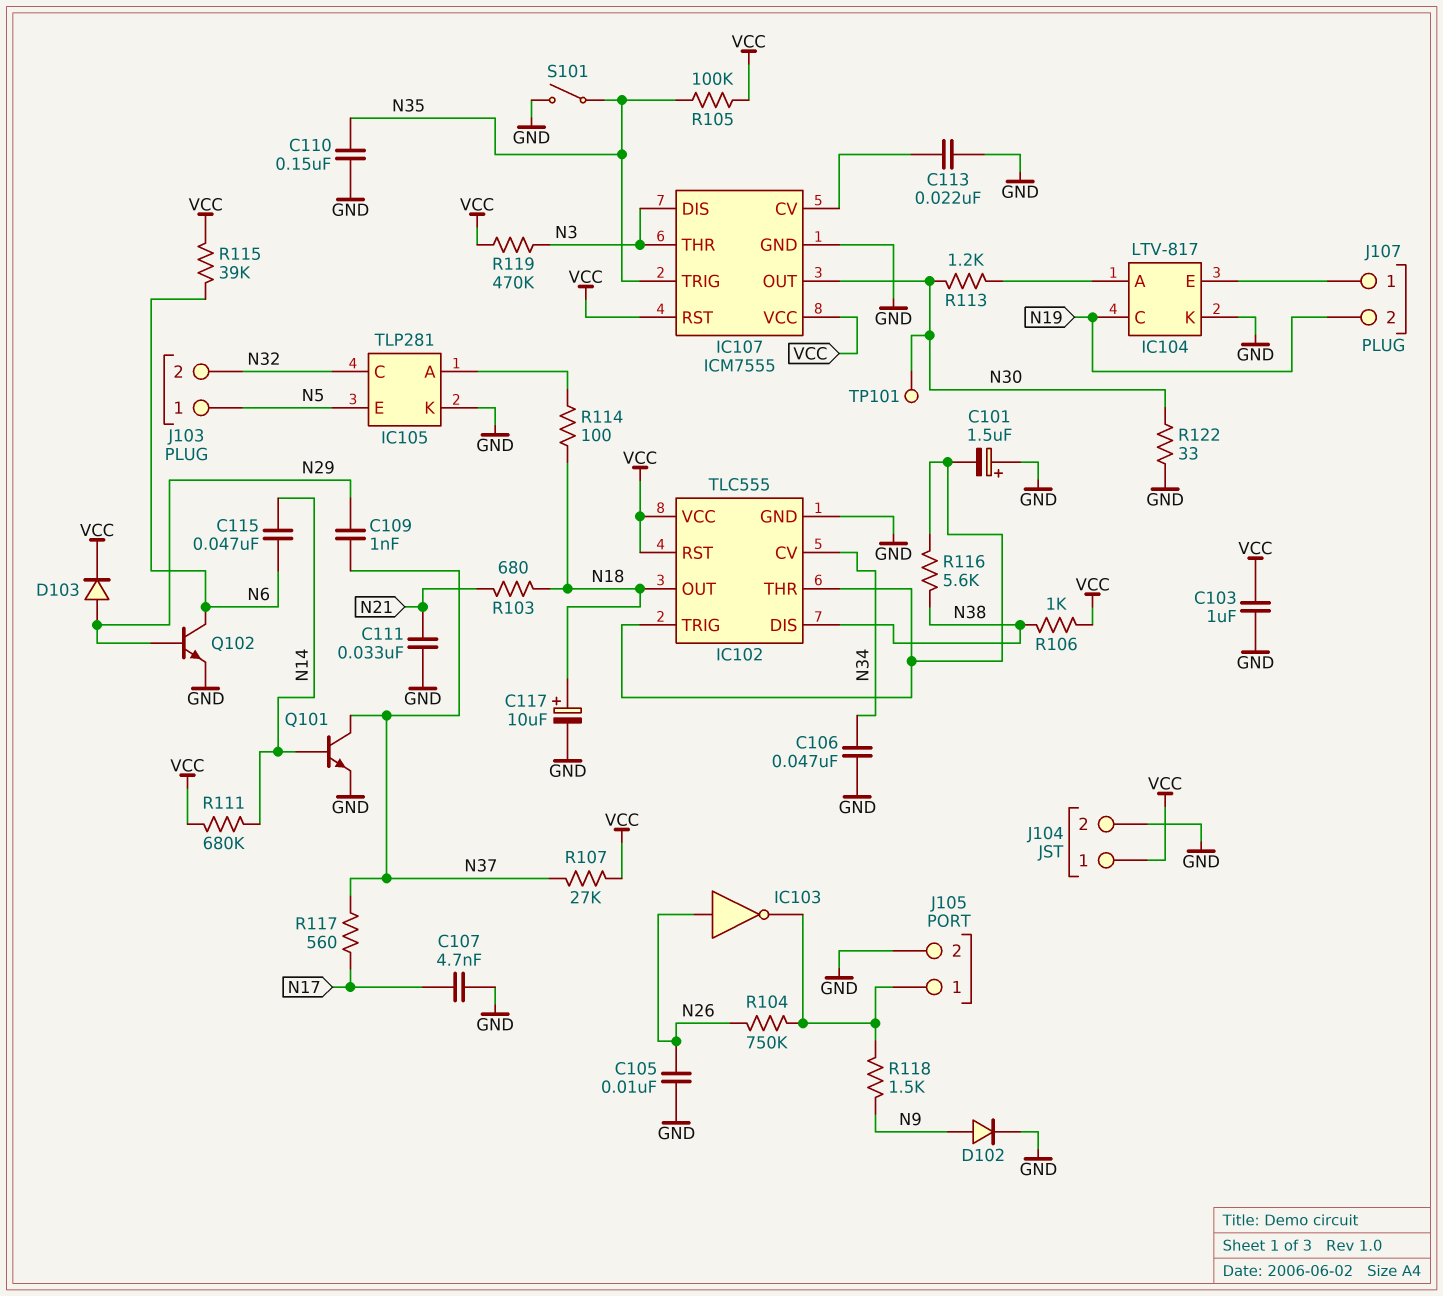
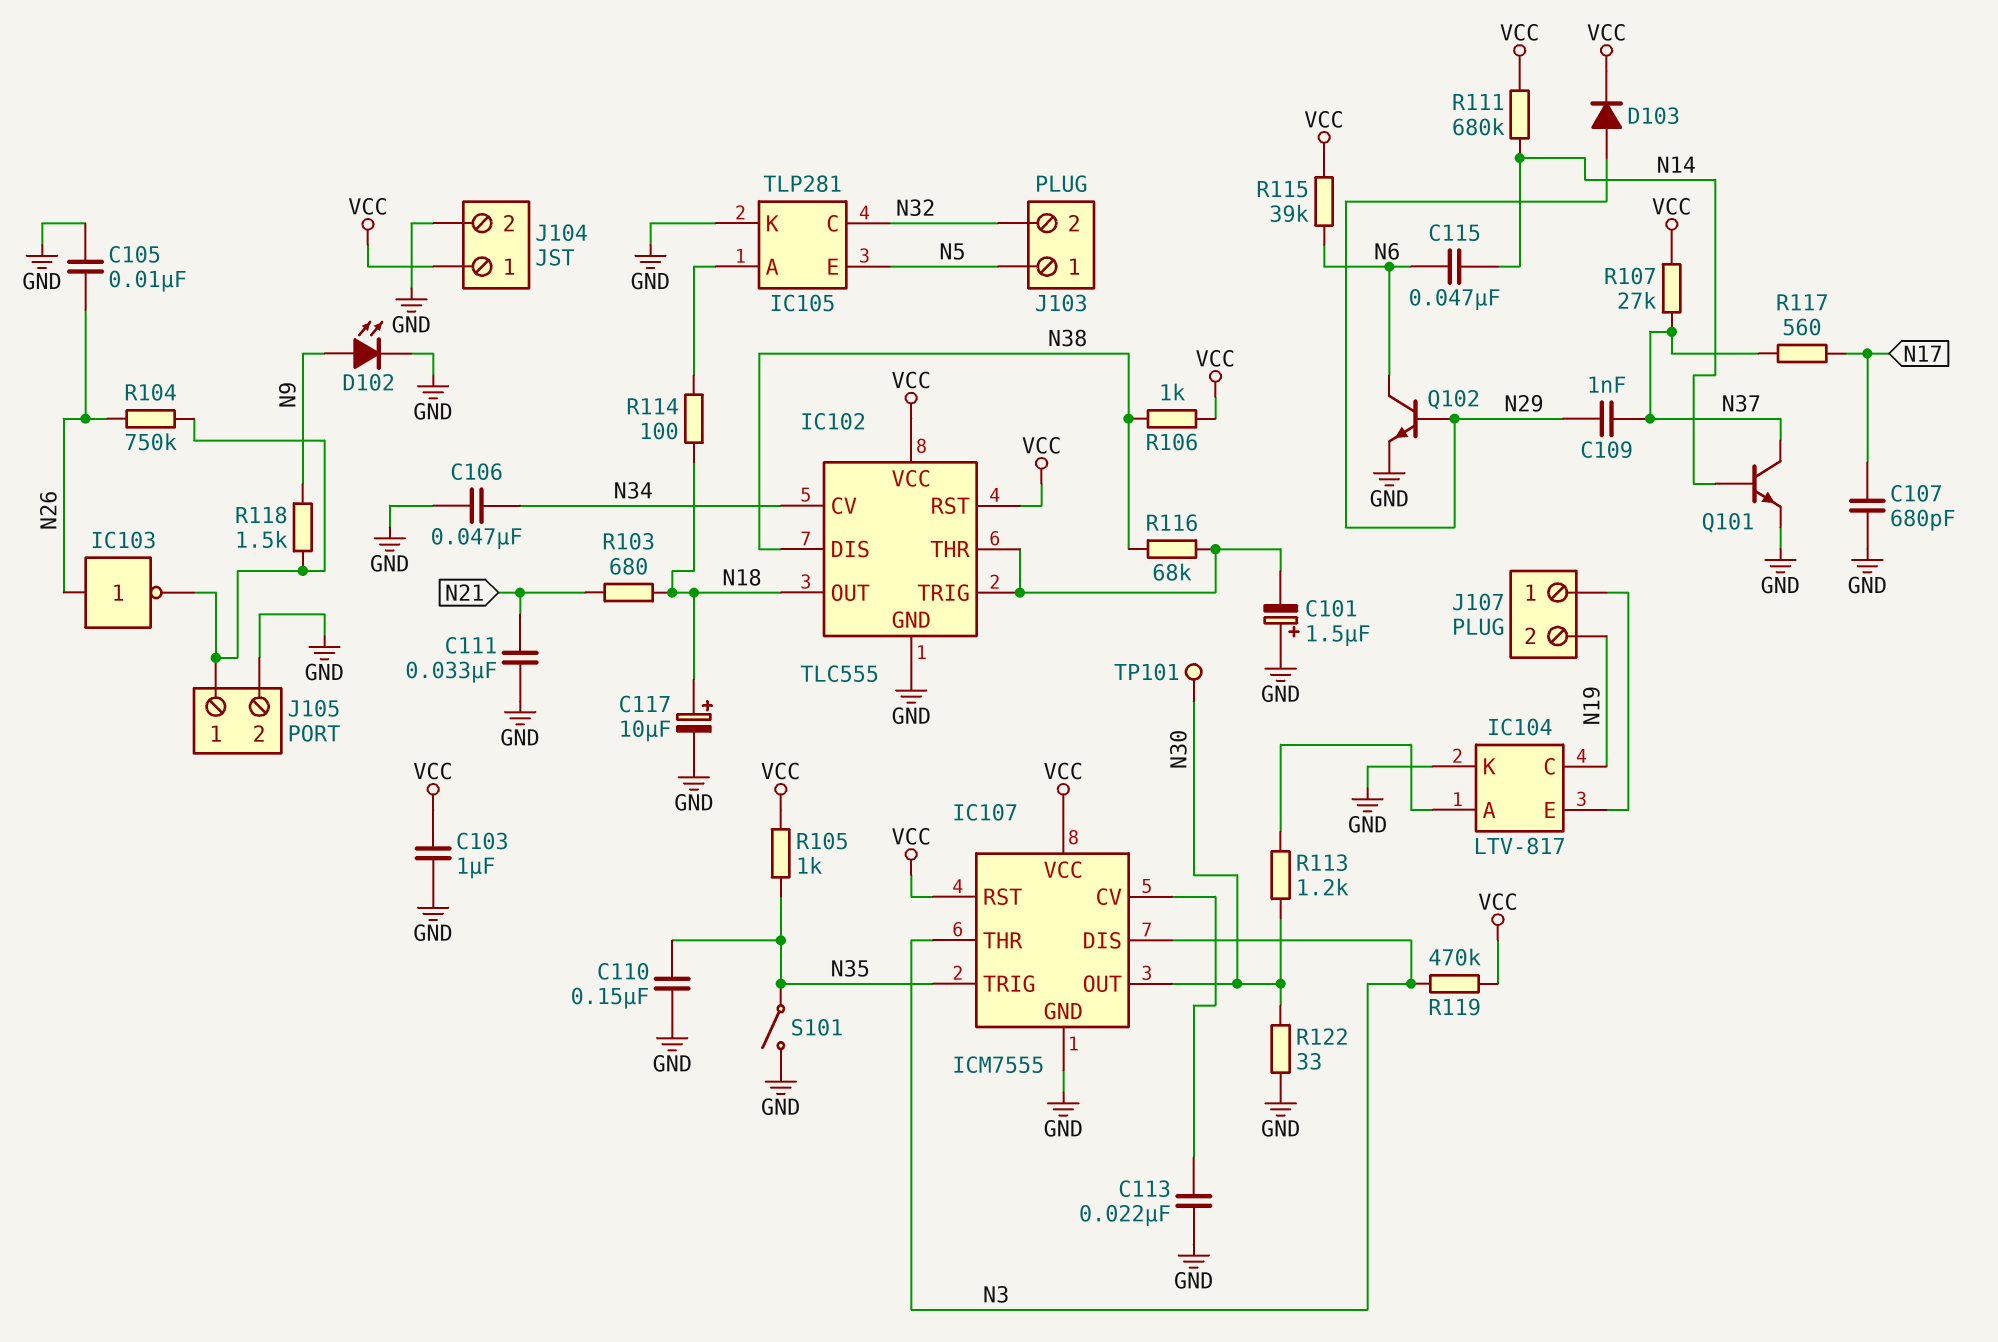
C107: 4.7nF (GND, N17) -> 680pF (GND, N17)
D102: diode (A N9, K GND) -> LED (A N9, K GND)
R105: 100k (N35, VCC) -> 1k (N35, VCC)
R116: 5.6k (IC102/THR, N38) -> 68k (IC102/THR, N38)

